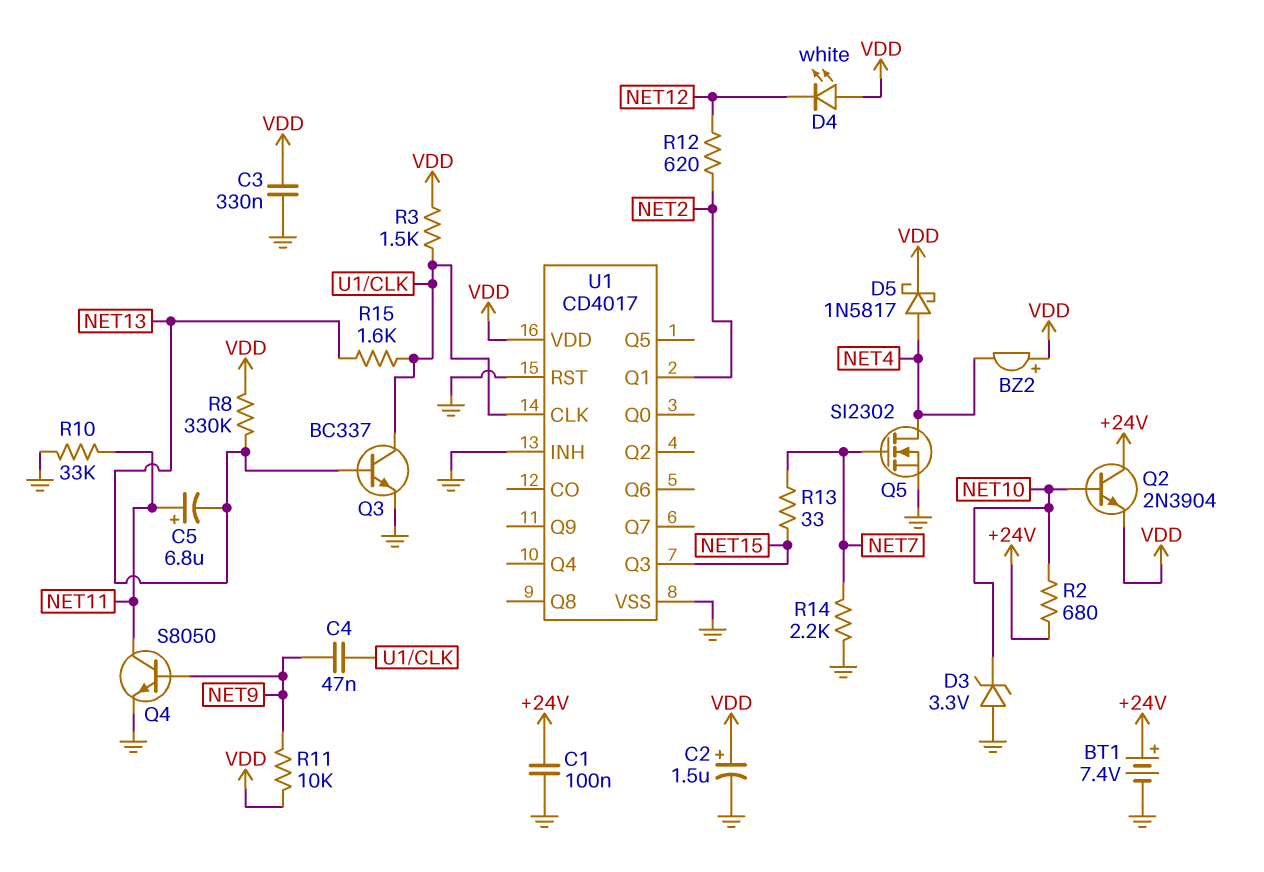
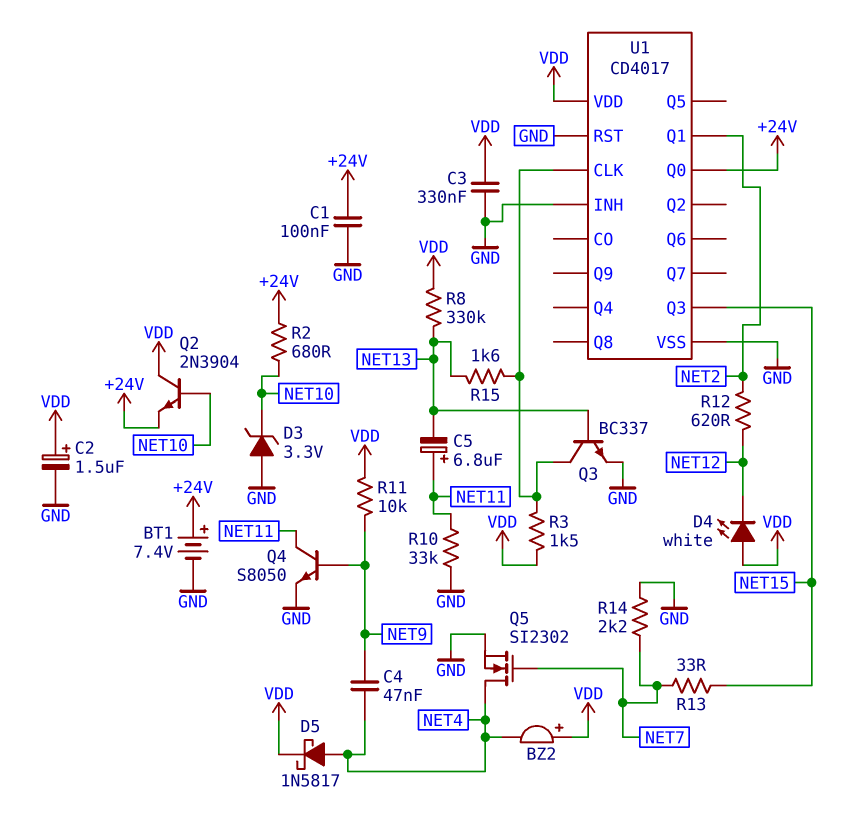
C4: 47nF (NET9, U1/CLK) -> 47nF (NET4, NET9)
Q2: NPN 2N3904 (B NET10, C +24V, E VDD) -> NPN 2N3904 (B NET10, C VDD, E +24V)
U1 pin Q0: none -> +24V

